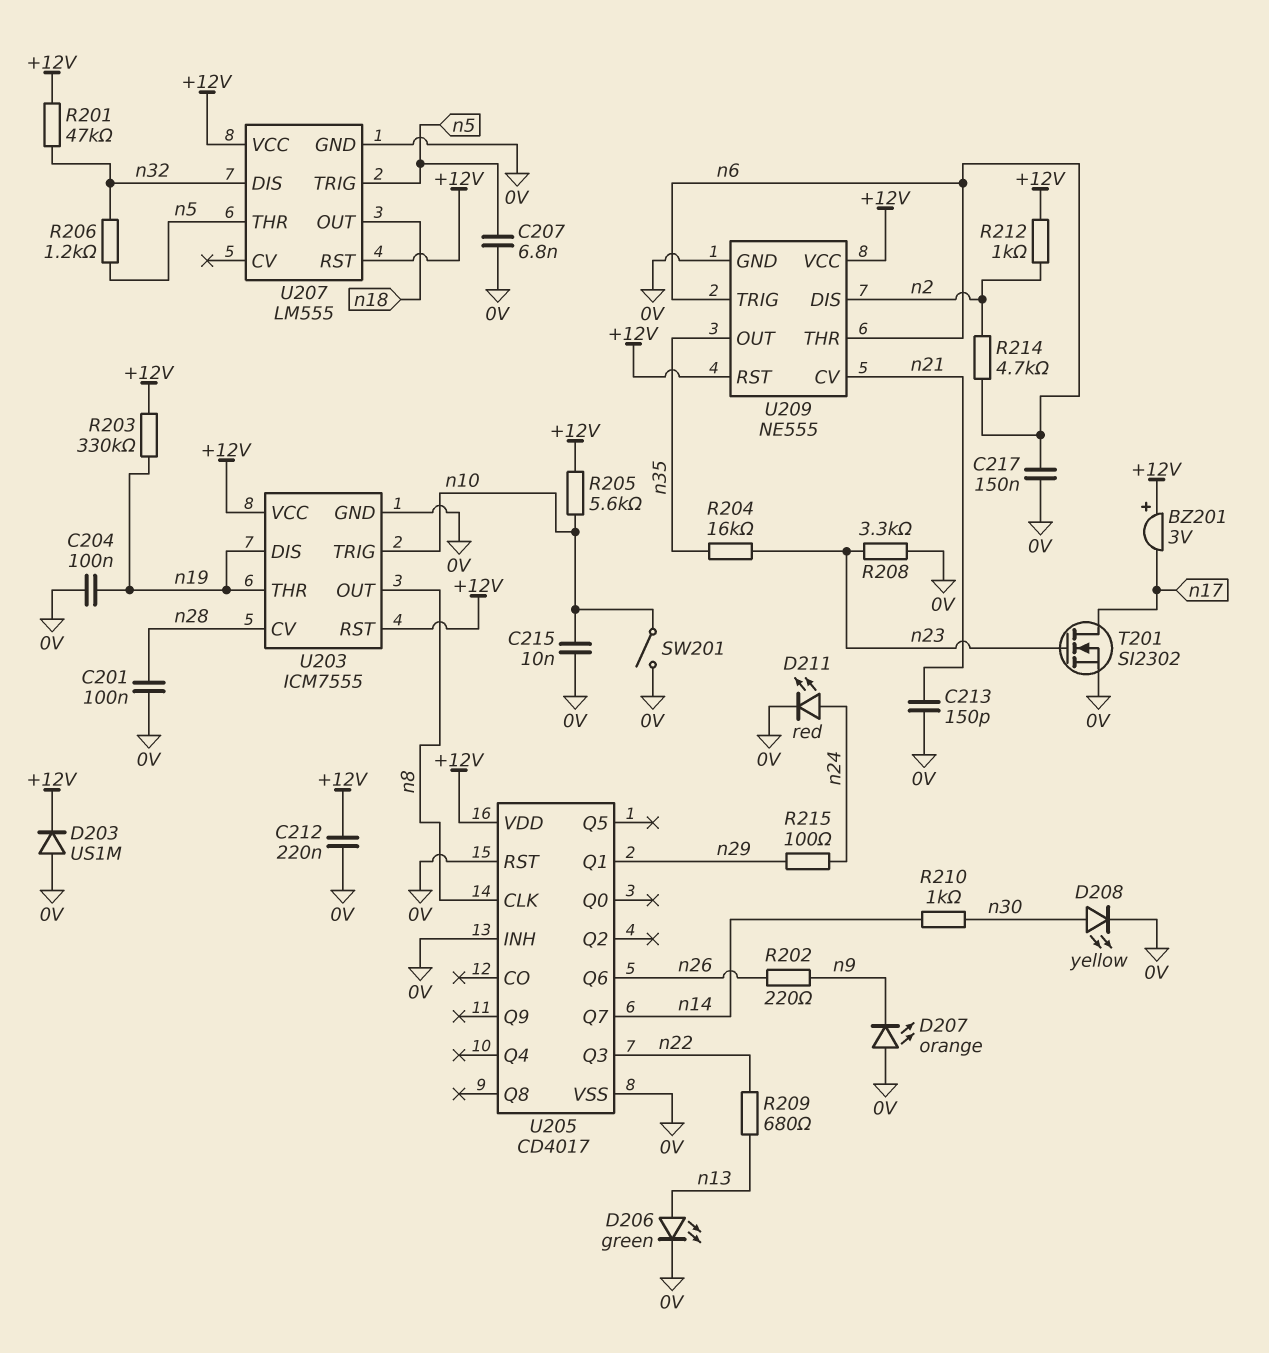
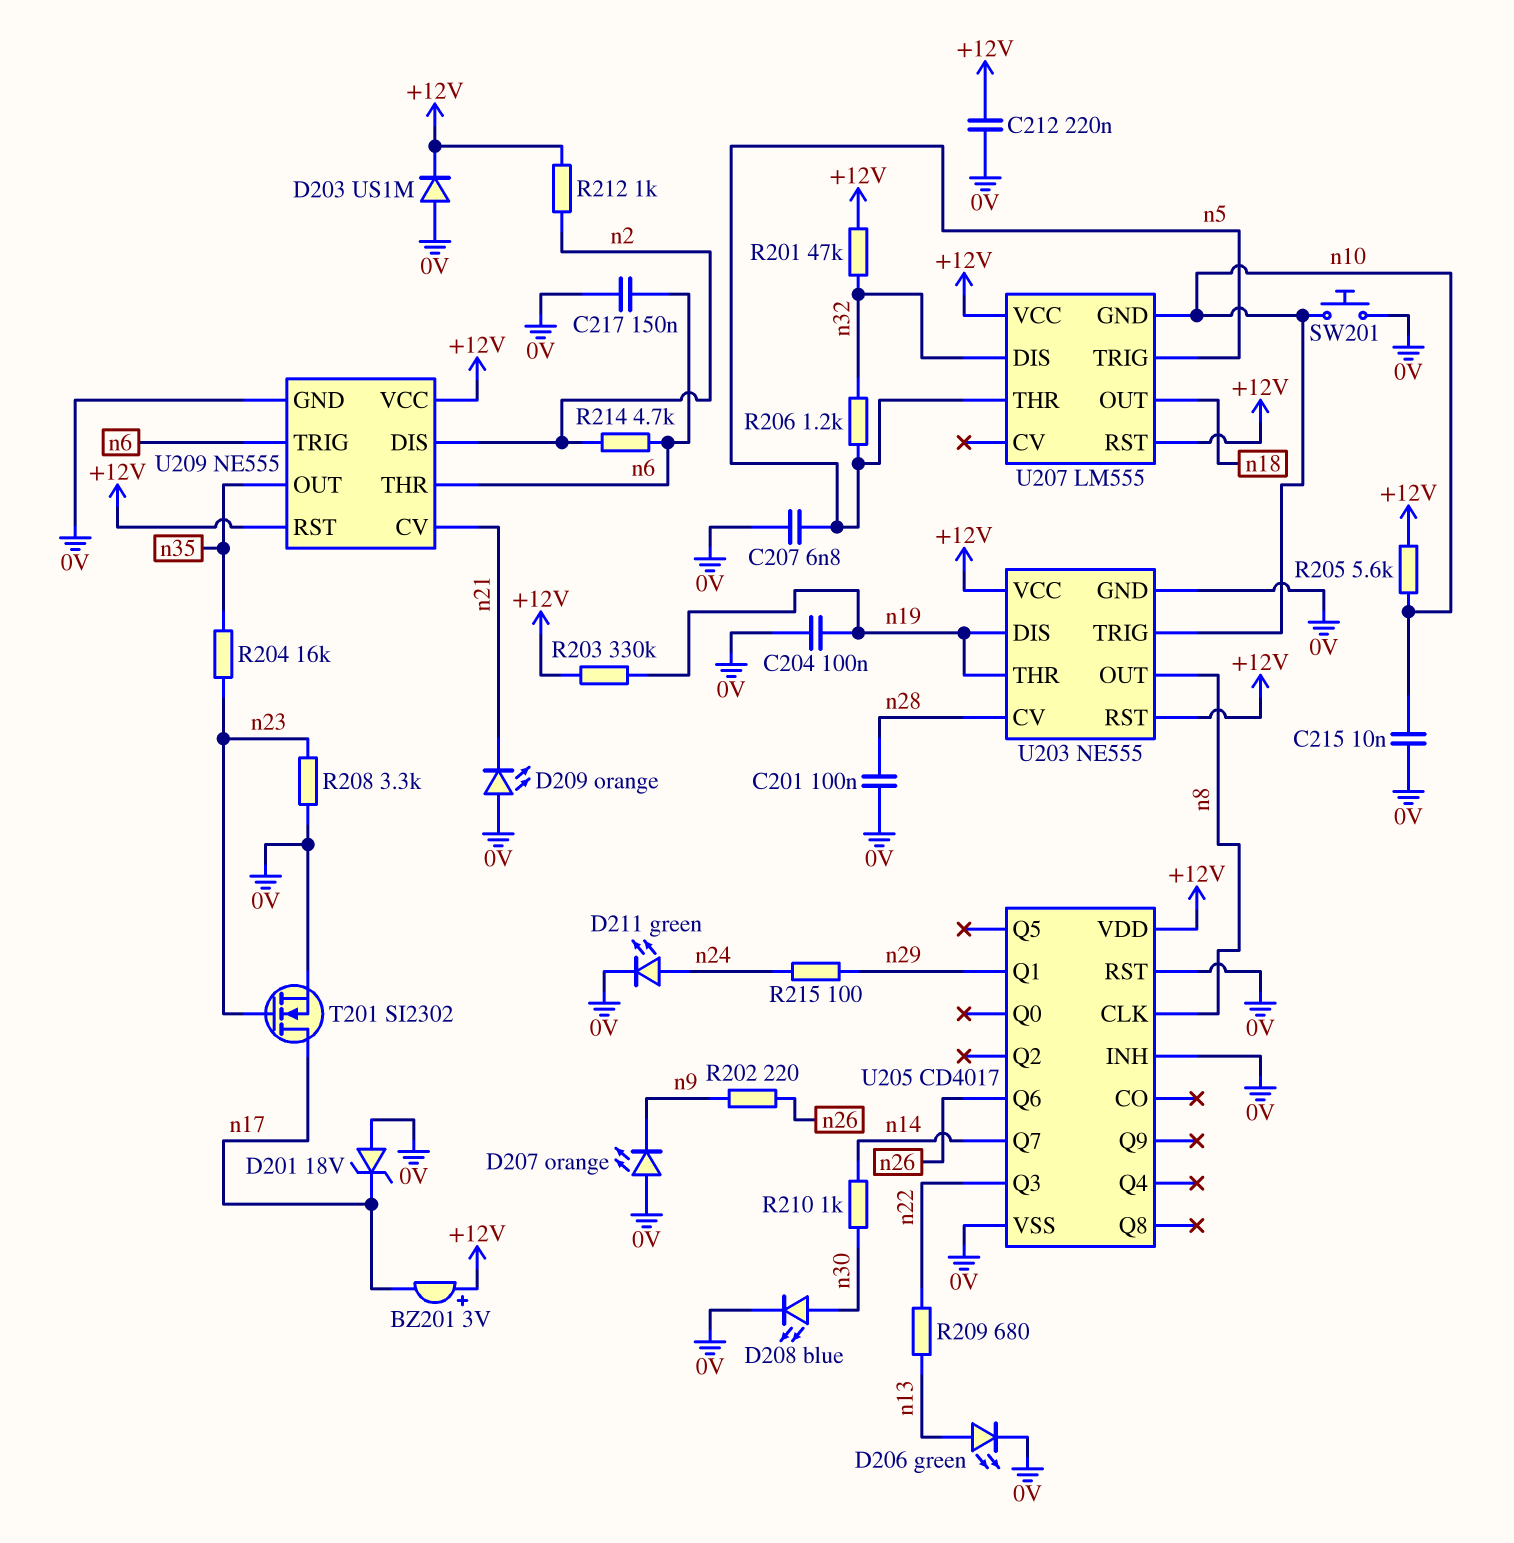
C213: 150pF (0V, n21) -> none
D201: none -> zener 18V (A 0V, K n17)
D208: LED yellow (A n30, K 0V) -> LED blue (A n30, K 0V)
D209: none -> LED orange (A 0V, K n21)
D211: LED red (A n24, K 0V) -> LED green (A n24, K 0V)
SW201: switch (0V, n10) -> button (0V, n10)
U203: ICM7555 -> NE555
U207 pin GND: 0V -> n10

